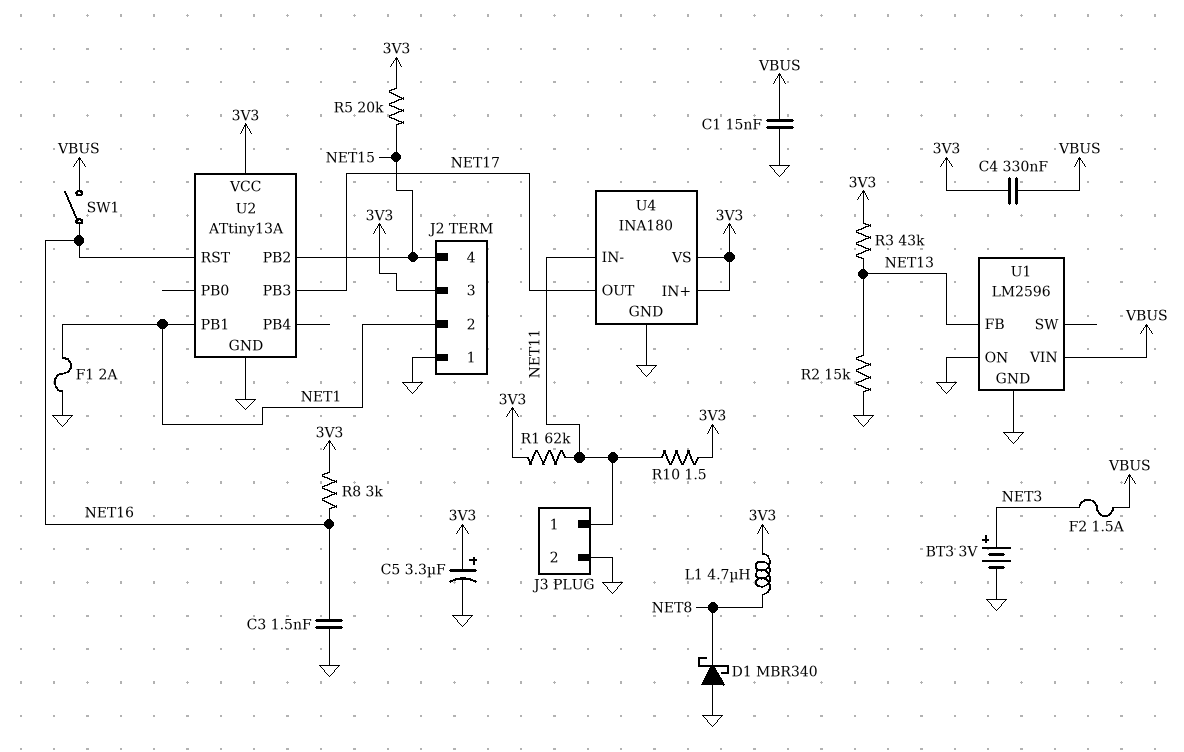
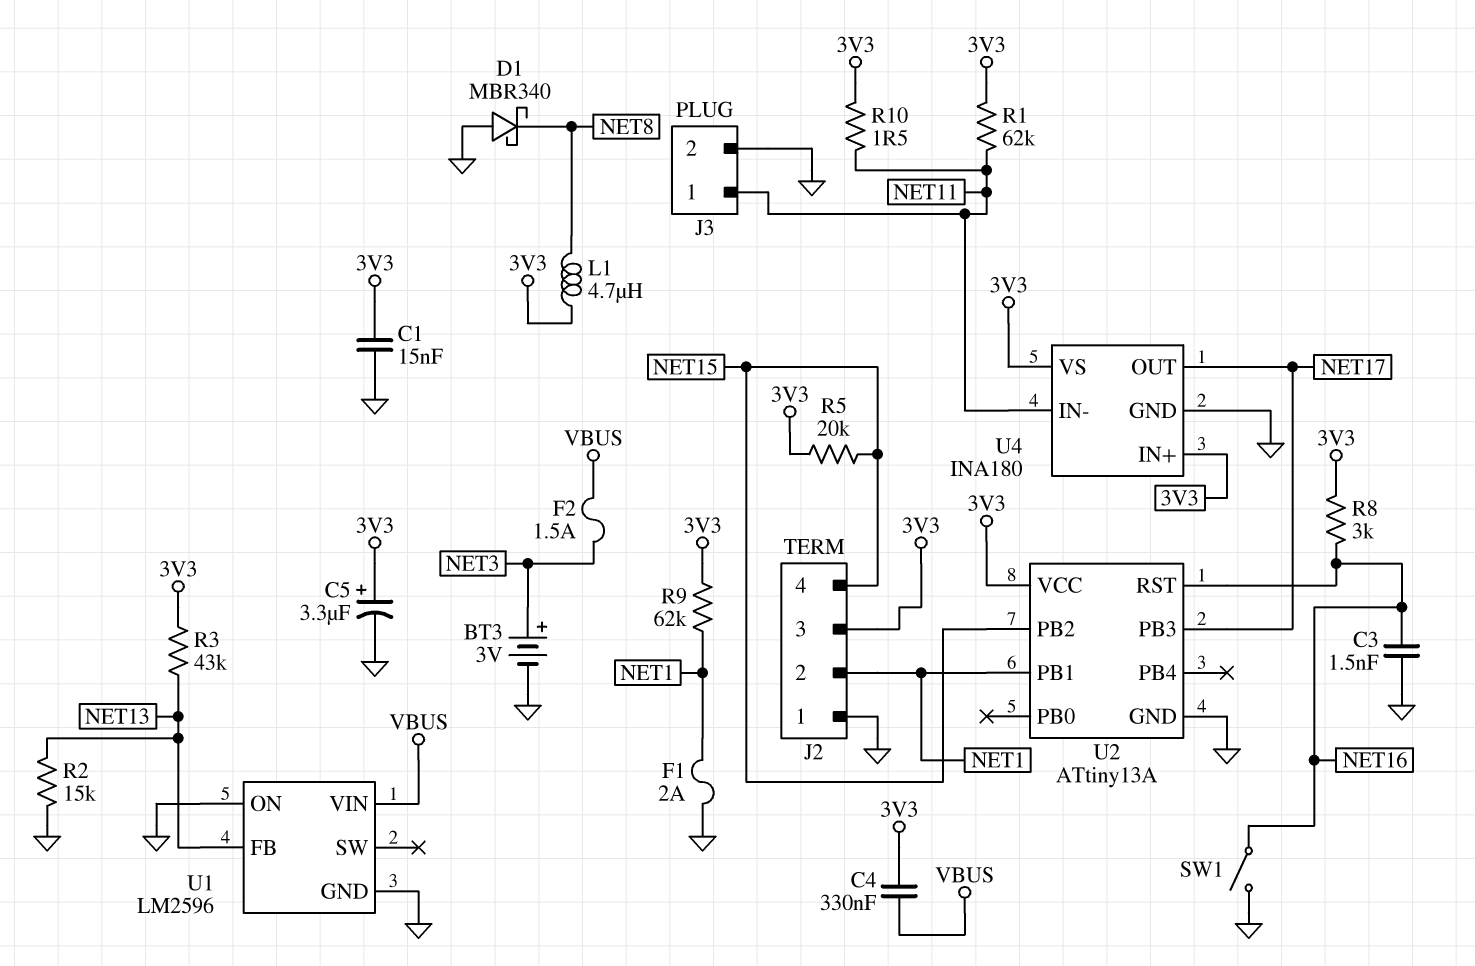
C1: 15nF (GND, VBUS) -> 15nF (3V3, GND)
R9: none -> 62k (3V3, NET1)
SW1: switch (NET16, VBUS) -> switch (GND, NET16)

